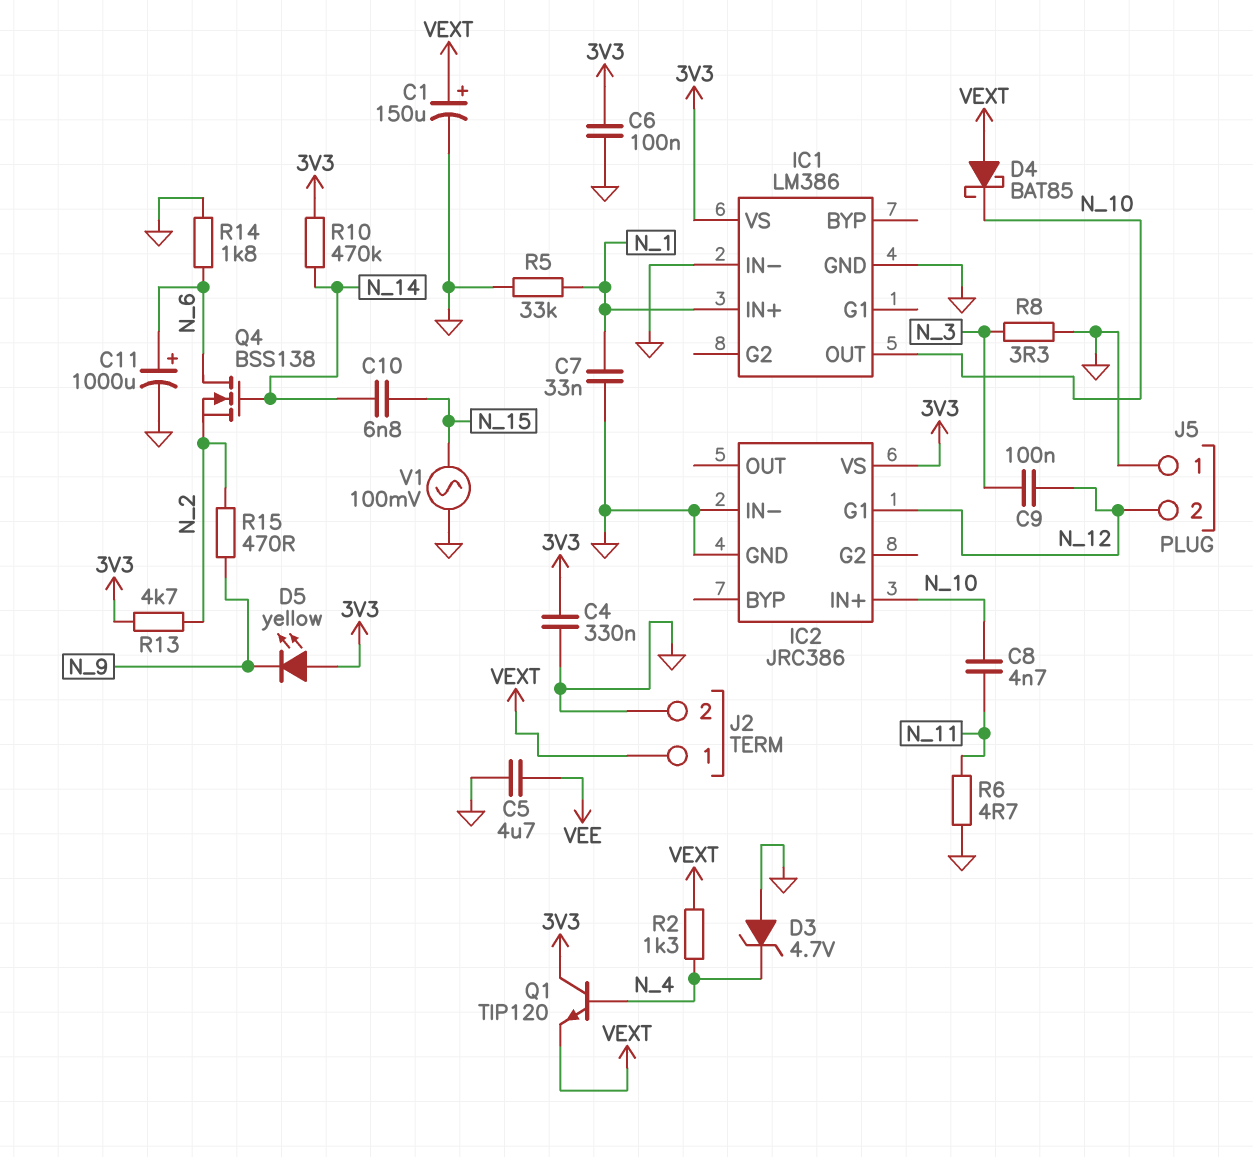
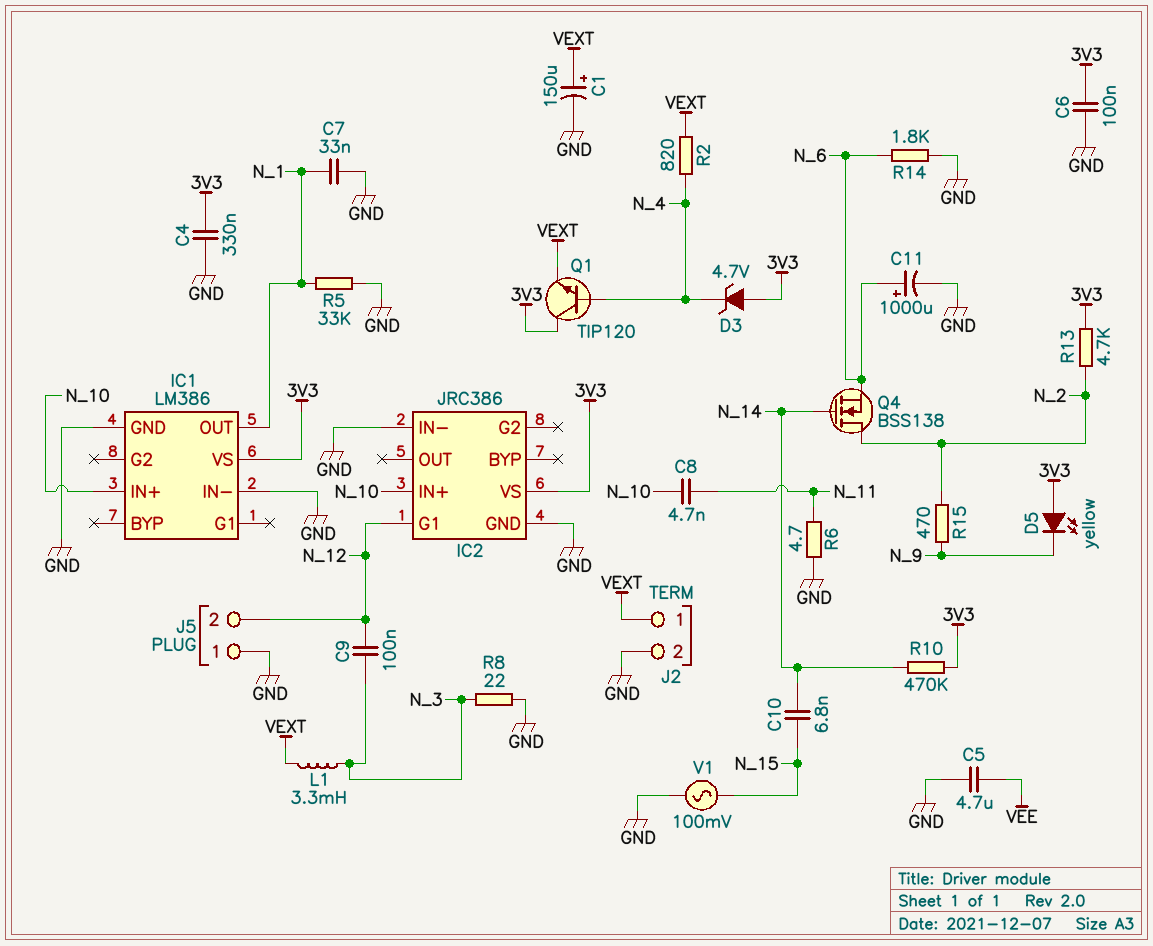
D3: zener 4.7V (A GND, K N_4) -> zener 4.7V (A 3V3, K N_4)
D4: schottky BAT85 (A VEXT, K N_10) -> none
IC1 pin IN+: N_1 -> N_10
IC1 pin OUT: N_10 -> N_1
L1: none -> 3.3mH (N_3, VEXT)
Q4: NMOS BSS138 (G N_14, D N_6, S N_2) -> NMOS BSS138 (G N_14, D N_2, S N_6)
R2: 1.3k (N_4, VEXT) -> 820 (N_4, VEXT)
R8: 3.3 (GND, N_3) -> 22 (GND, N_3)

